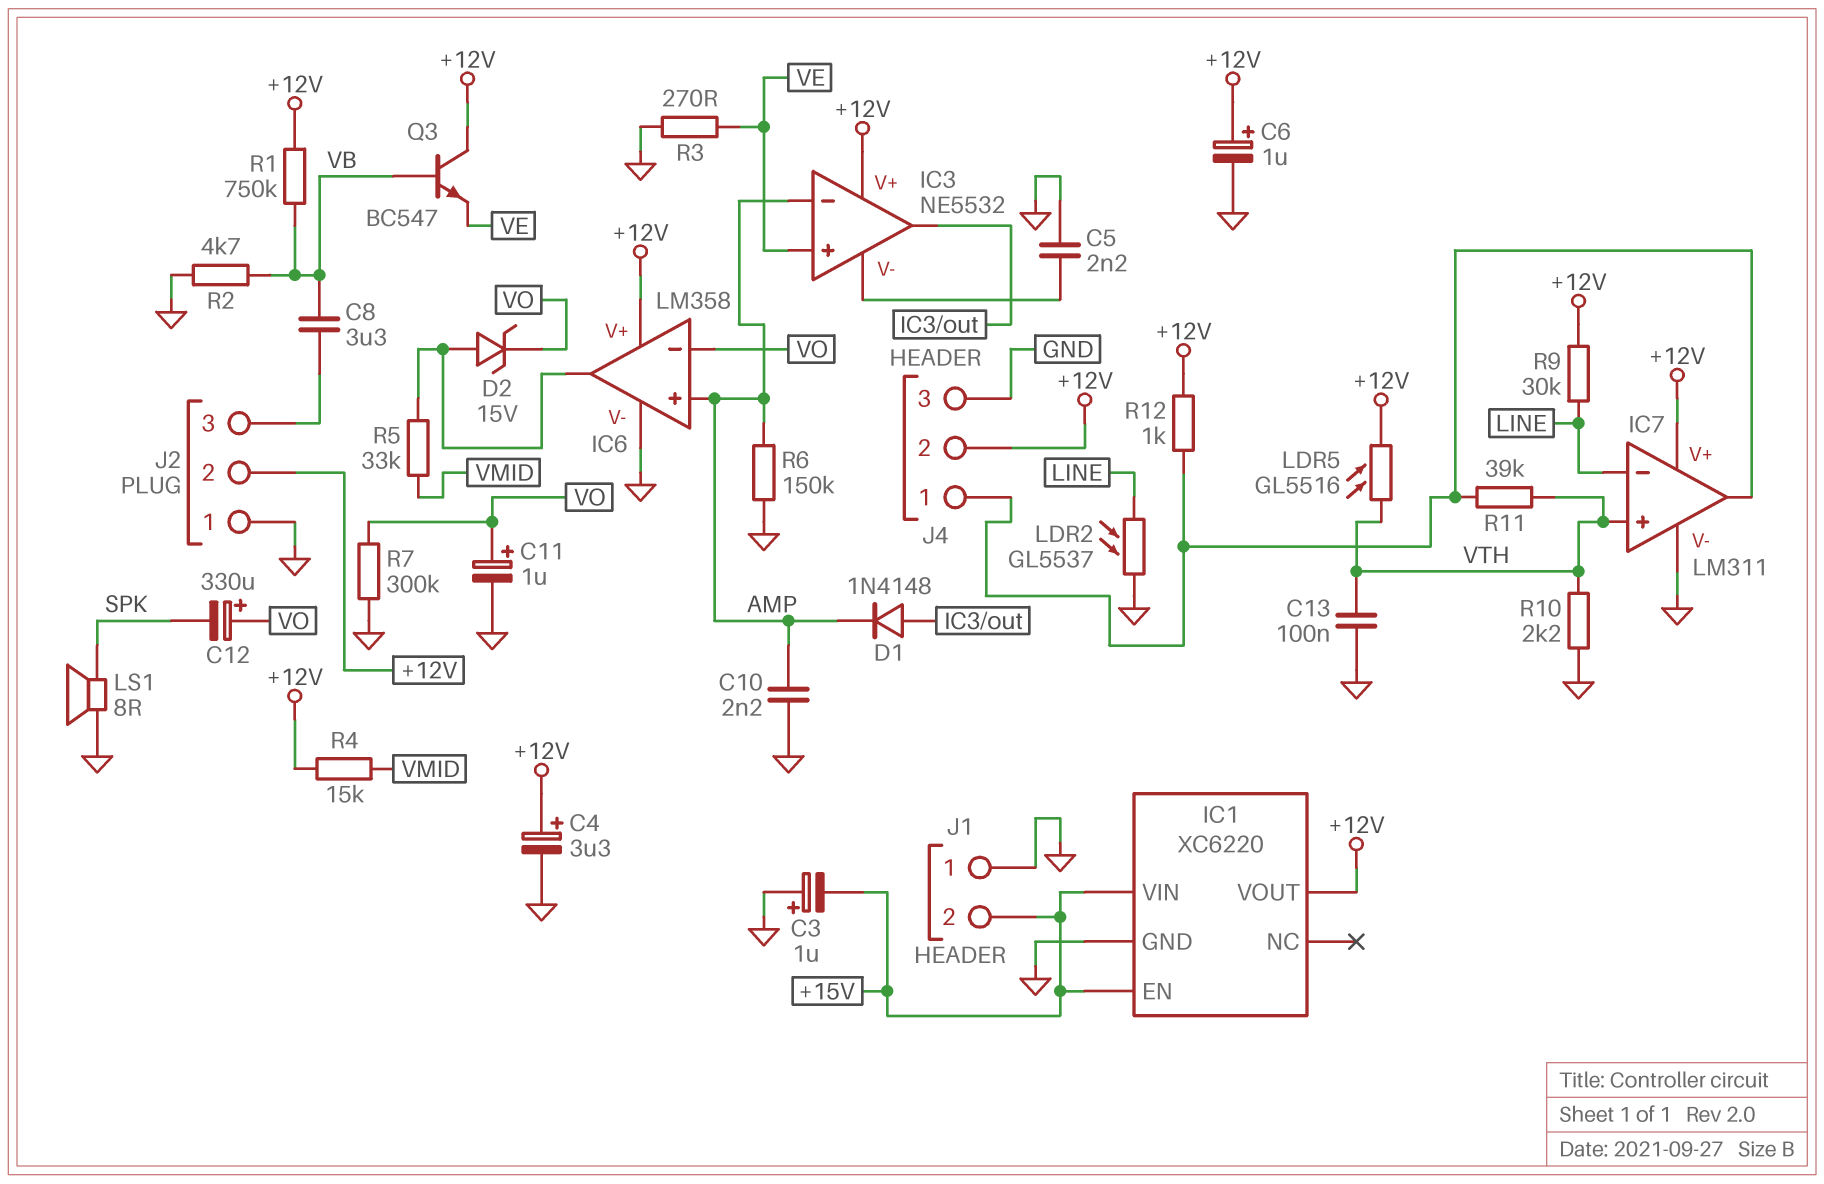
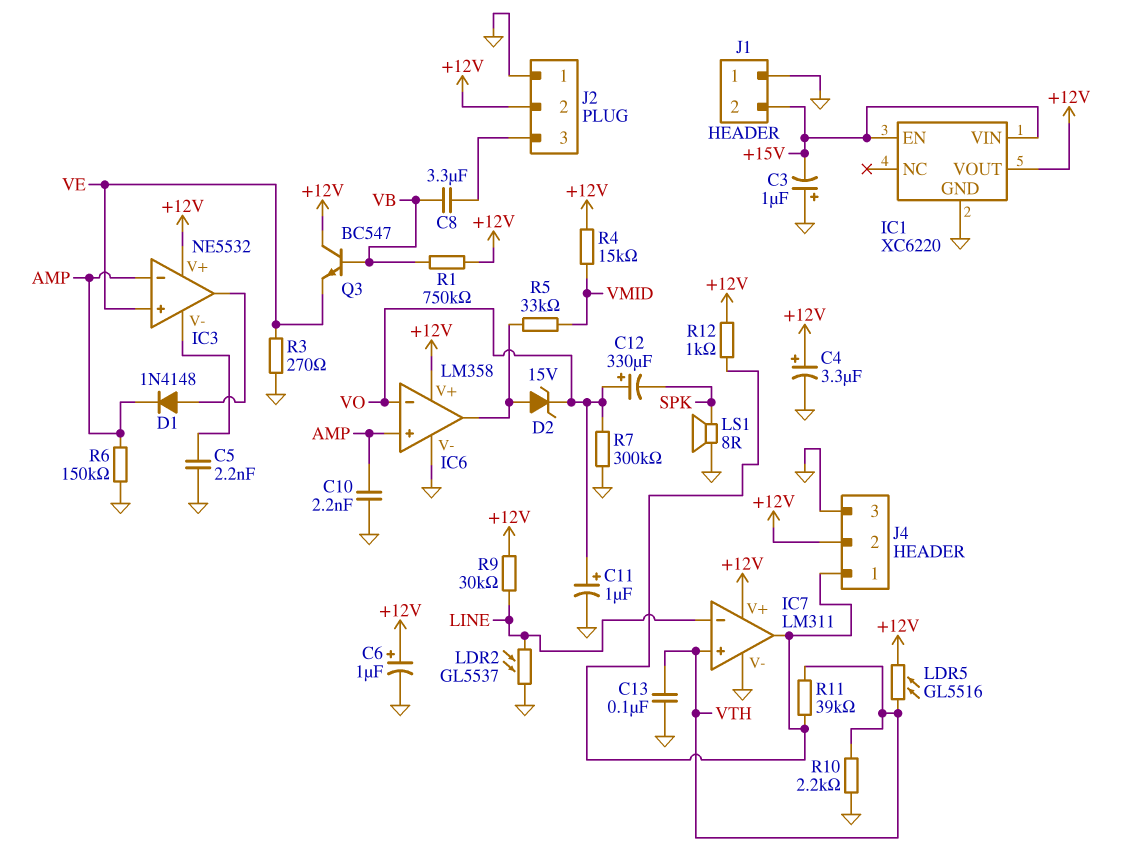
R2: 4.7k (GND, VB) -> none

